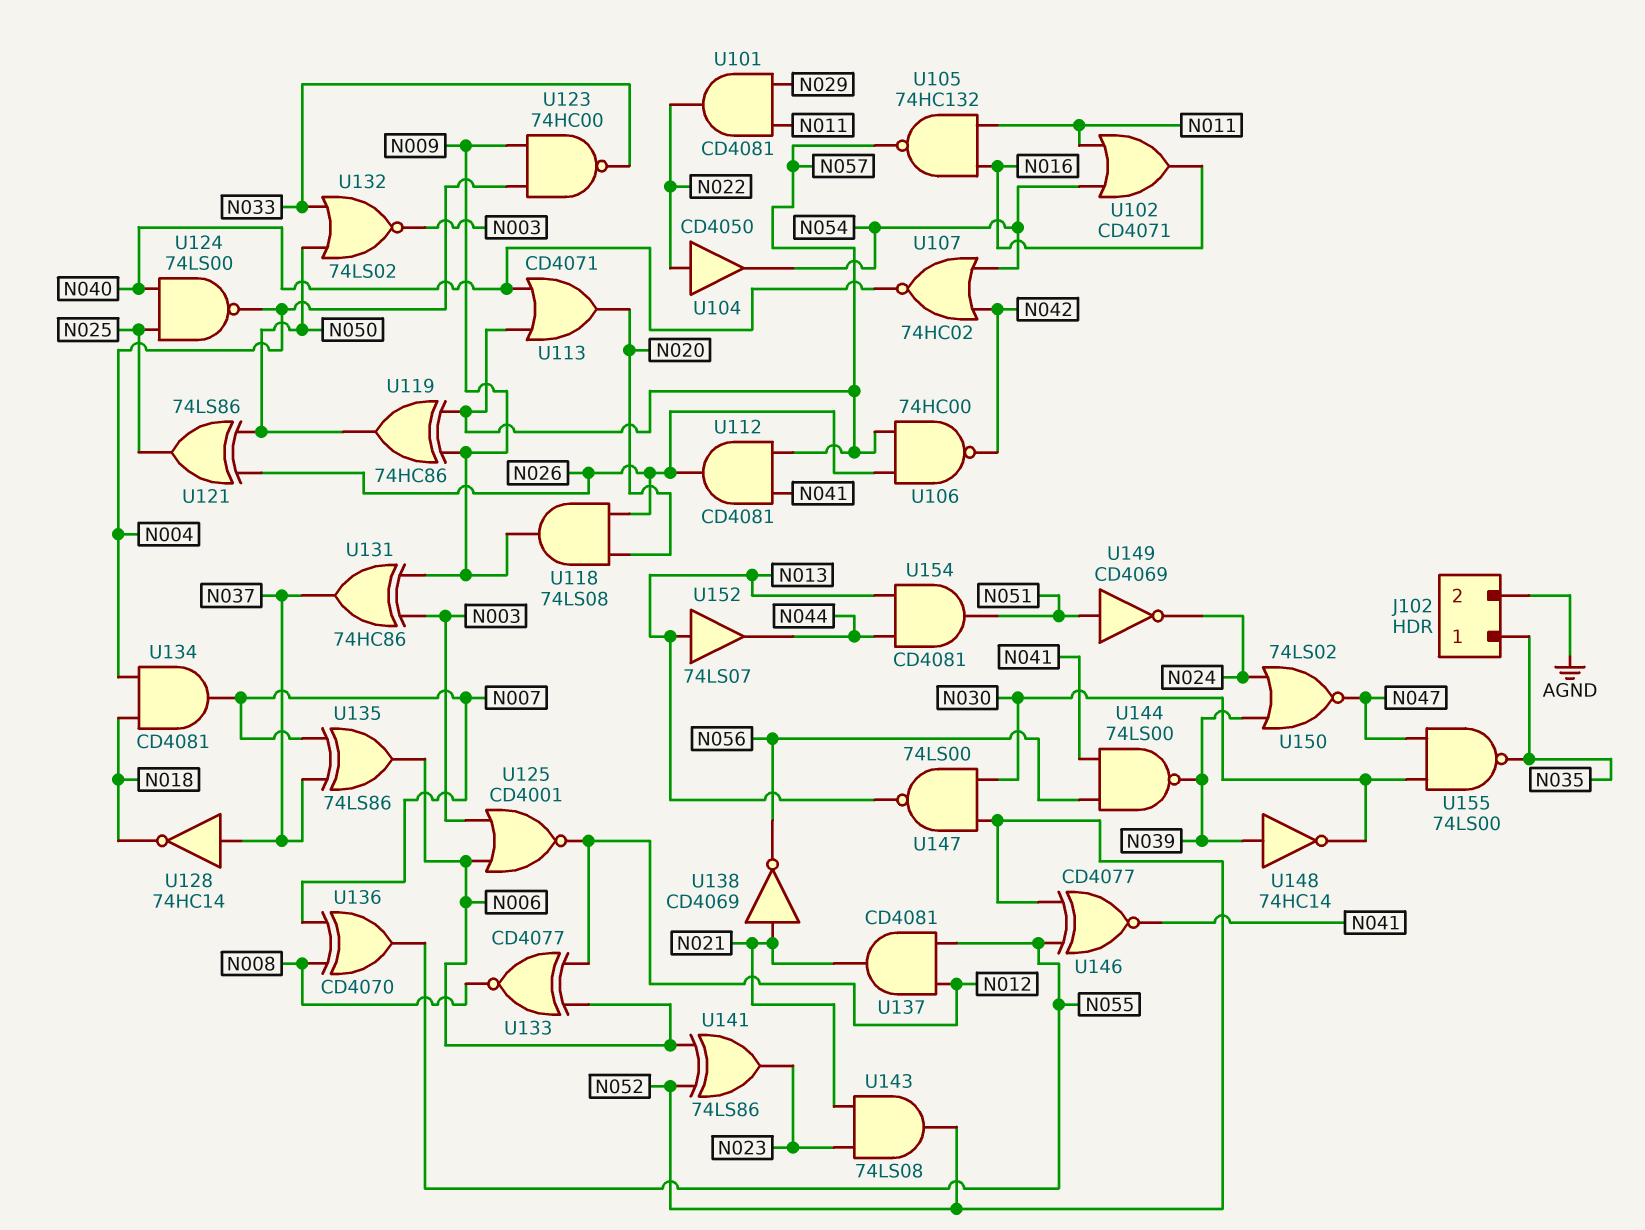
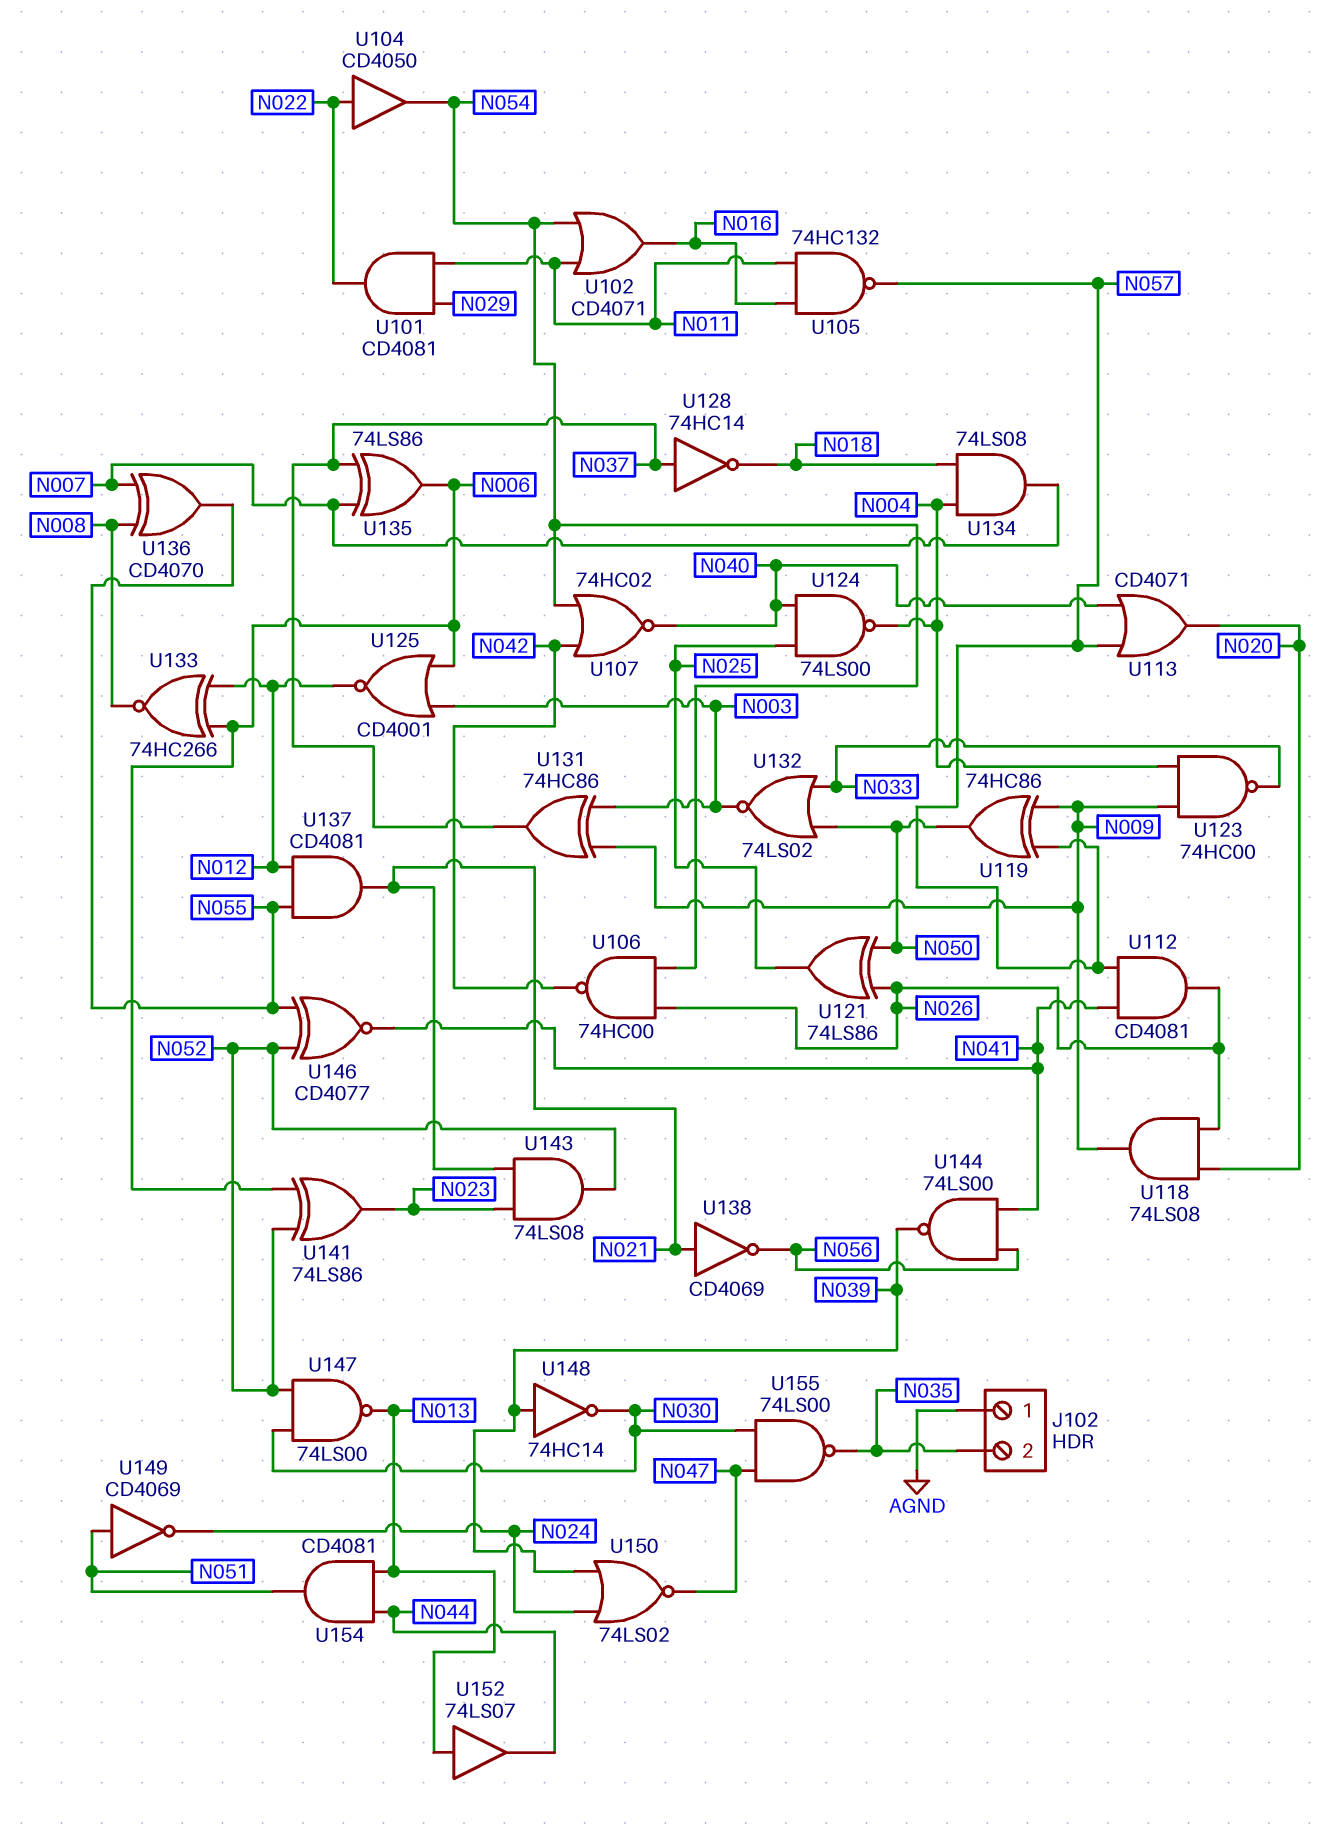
J102 pin 1: N035 -> AGND
J102 pin 2: AGND -> N035
U106: NAND 74HC00 (in N026, in N057, out N042) -> NAND 74HC00 (in N026, in N054, out N042)
U133: XNOR CD4077 (in N006, in N012, out N008) -> XNOR 74HC266 (in N006, in N012, out N008)
U134: AND CD4081 (in N004, in N018, out N007) -> AND 74LS08 (in N004, in N018, out N007)

